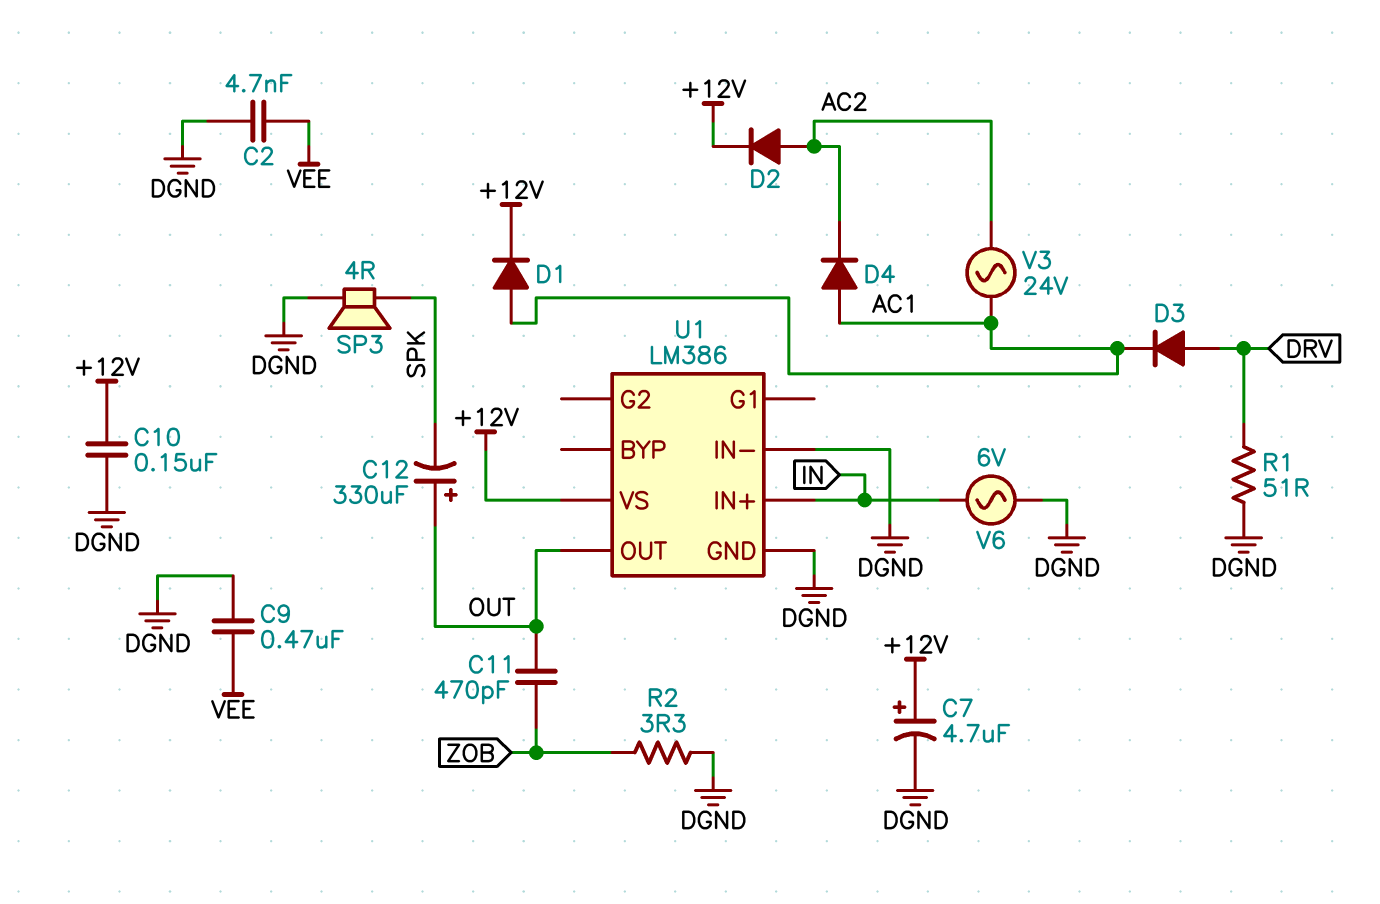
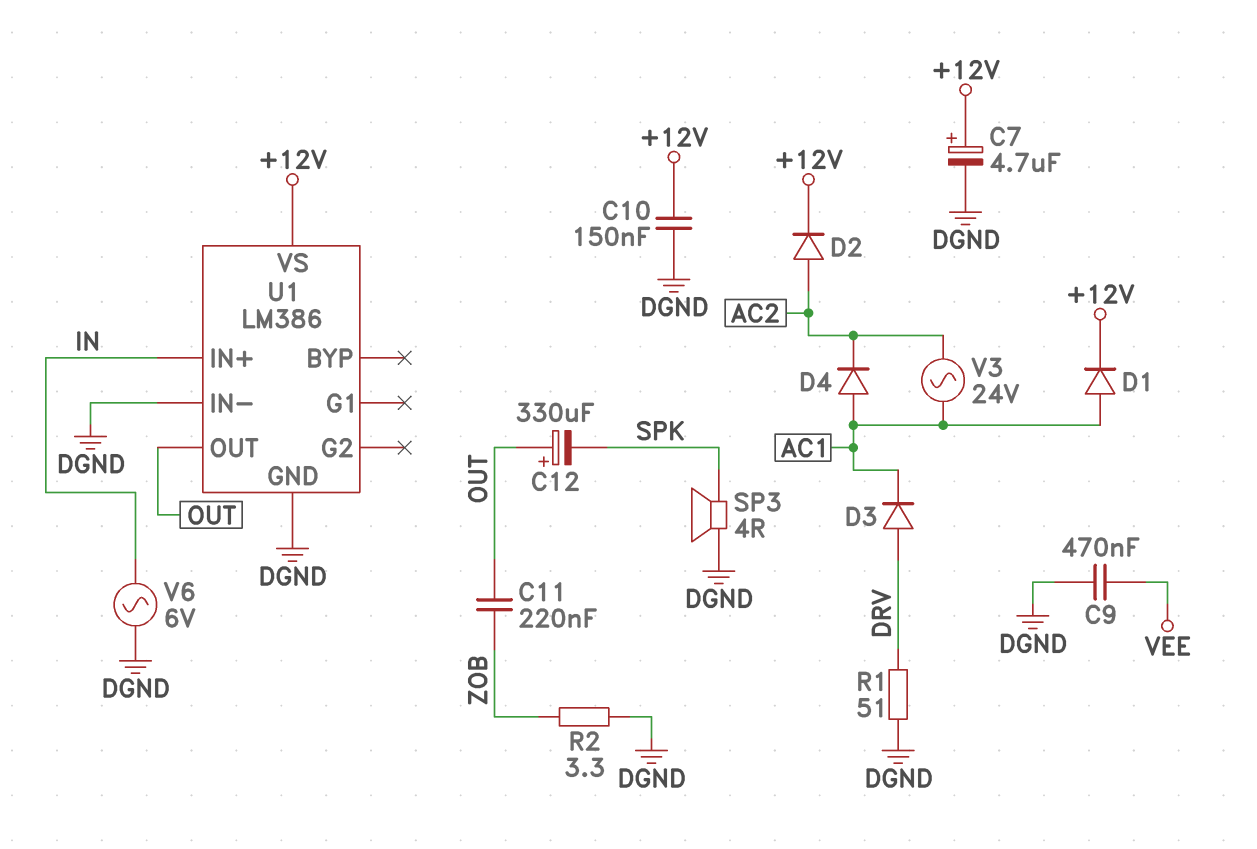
C2: 4.7nF (DGND, VEE) -> none
C11: 470pF (OUT, ZOB) -> 220nF (OUT, ZOB)

